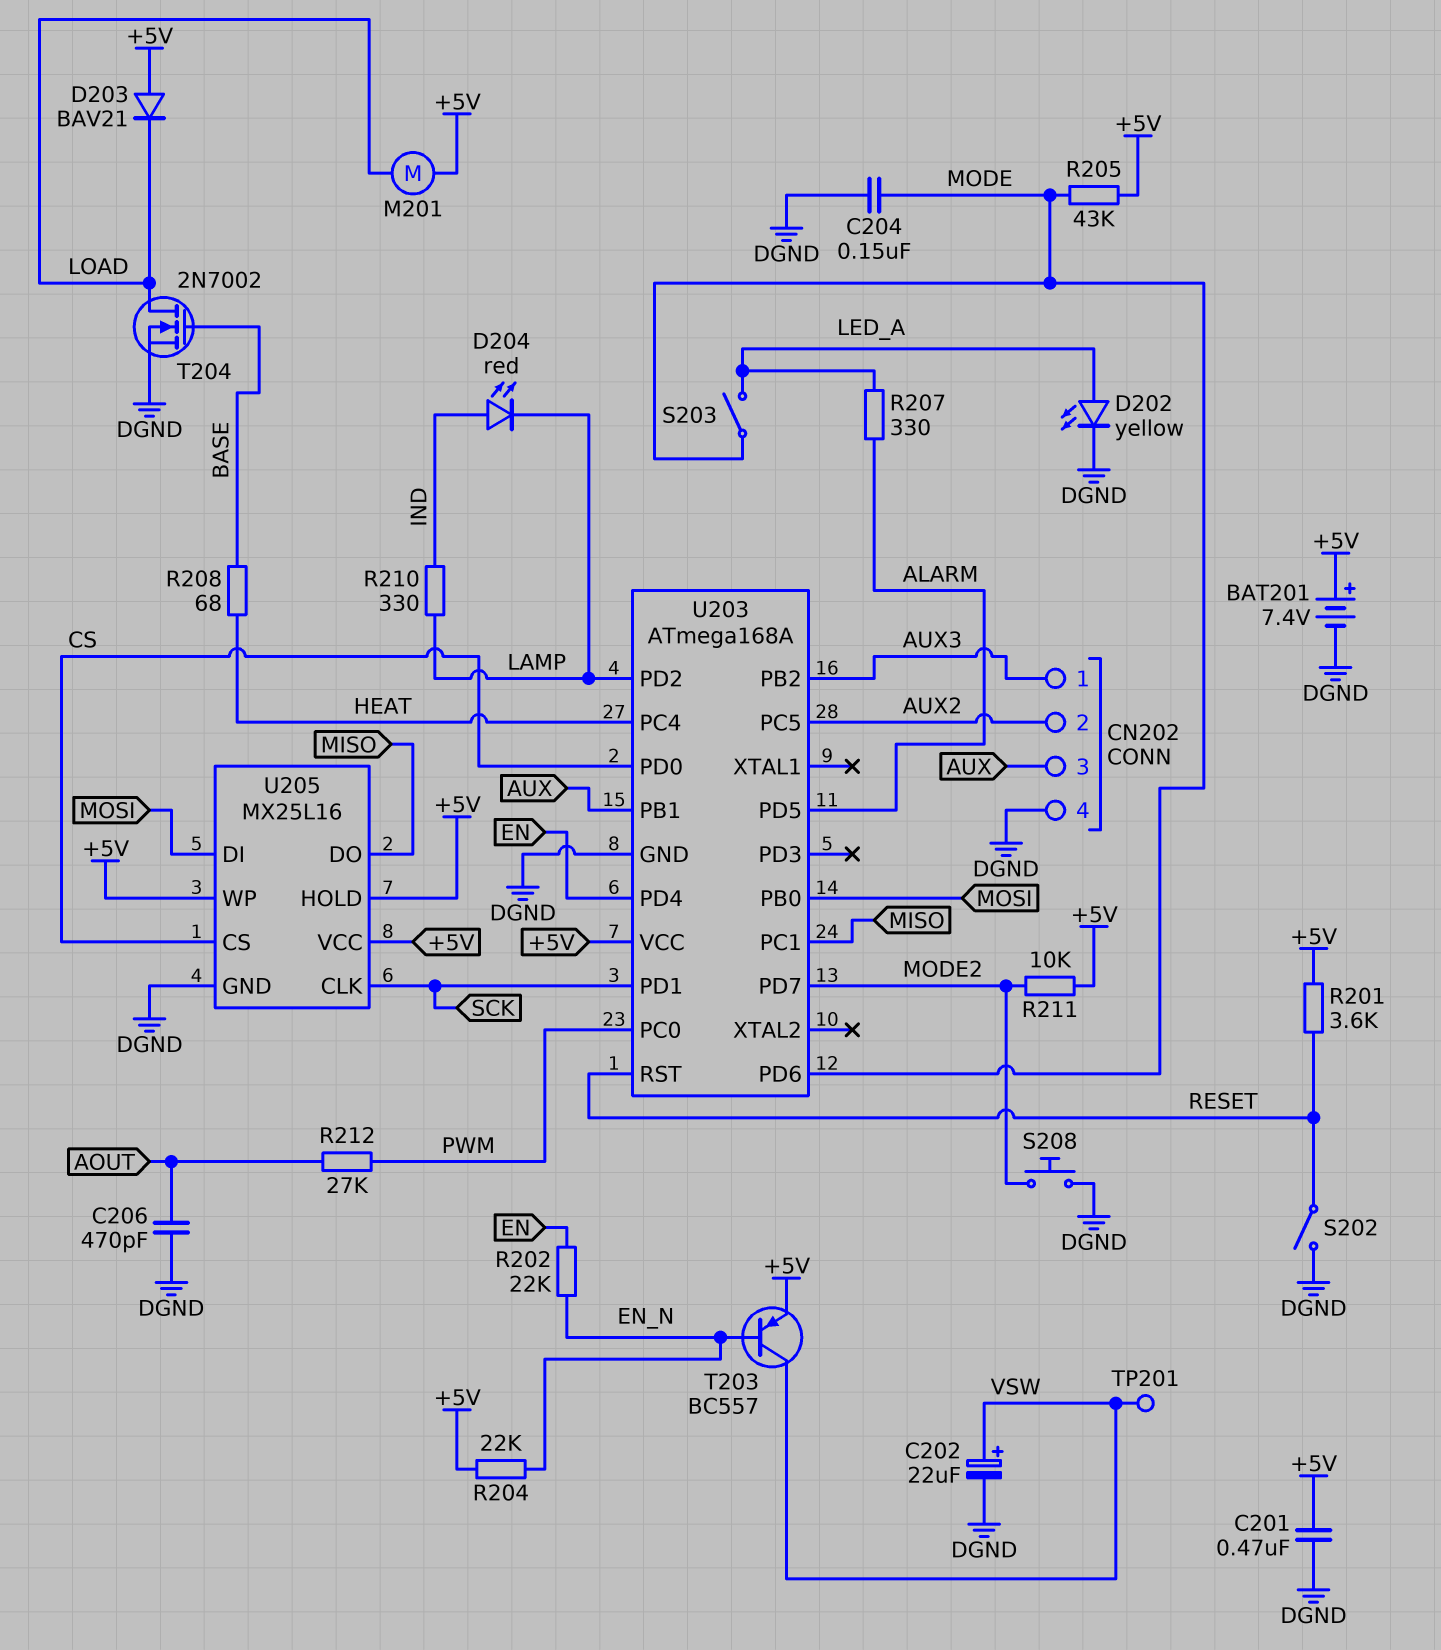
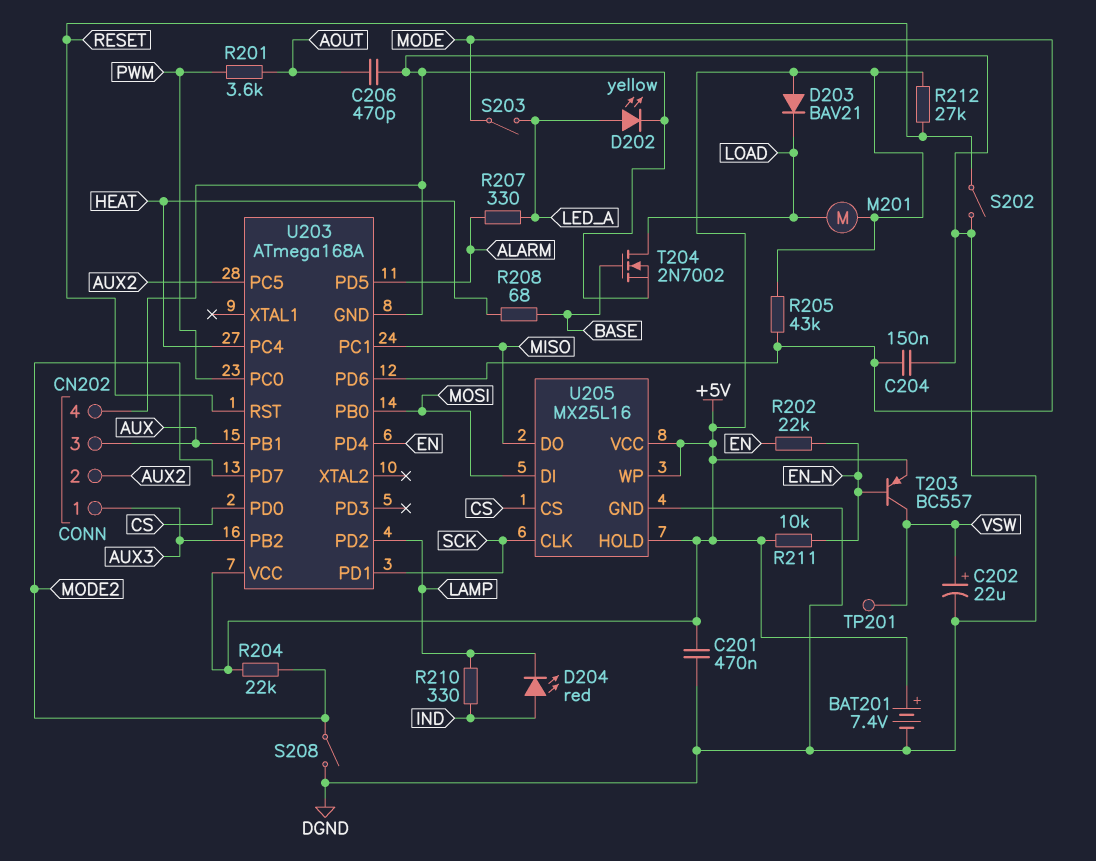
R201: 3.6k (+5V, RESET) -> 3.6k (AOUT, PWM)
R204: 22k (+5V, EN_N) -> 22k (+5V, MODE2)
R211: 10k (+5V, MODE2) -> 10k (+5V, EN_N)
R212: 27k (AOUT, PWM) -> 27k (+5V, RESET)
S208: button (DGND, MODE2) -> switch (DGND, MODE2)

